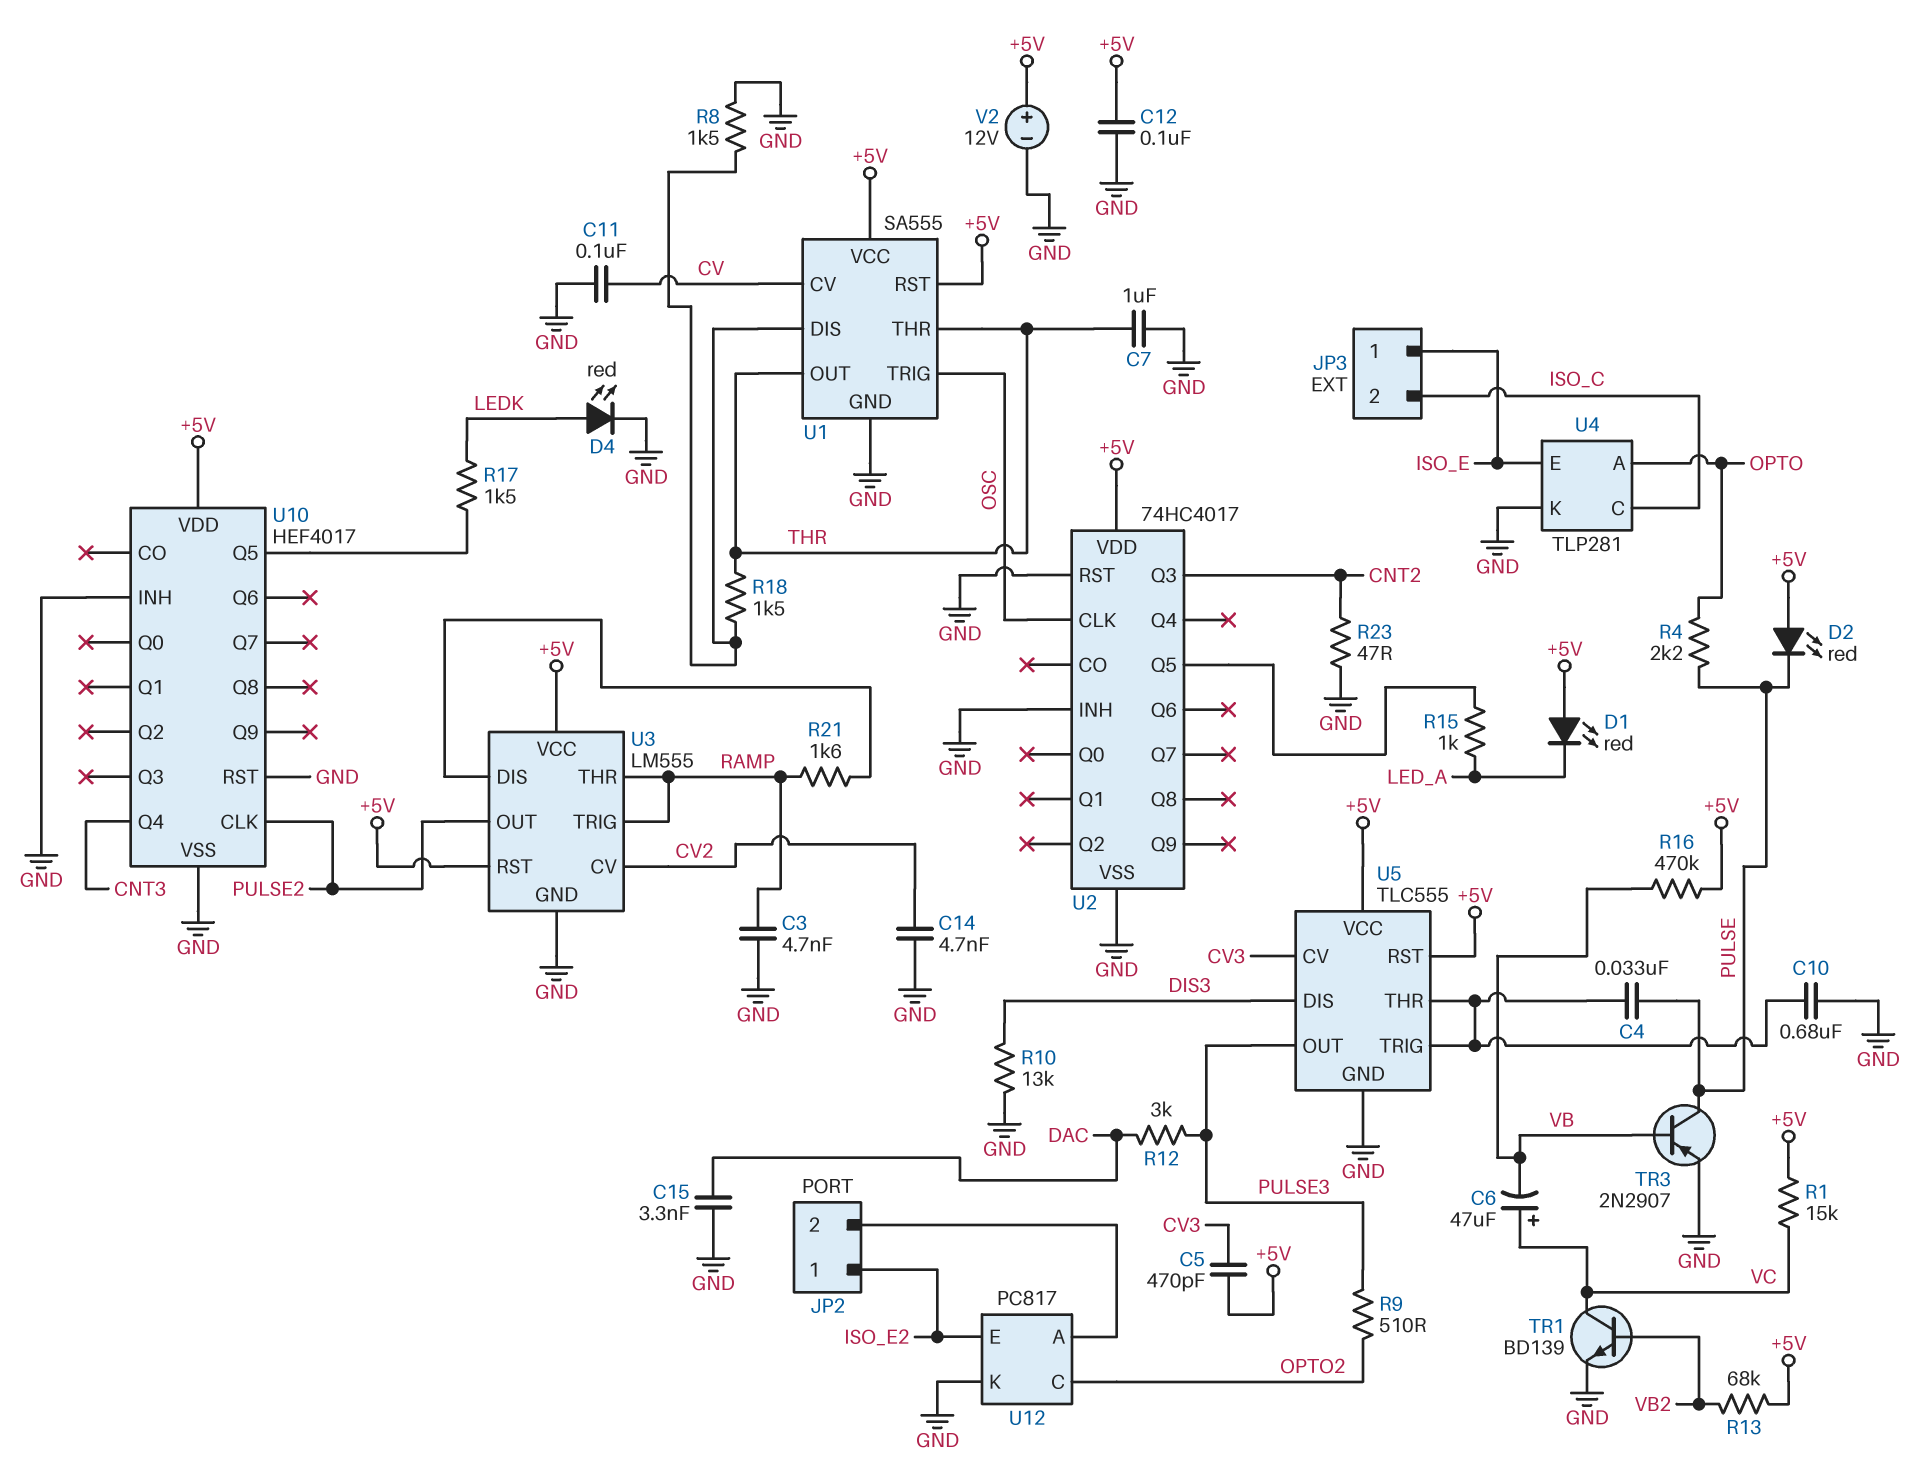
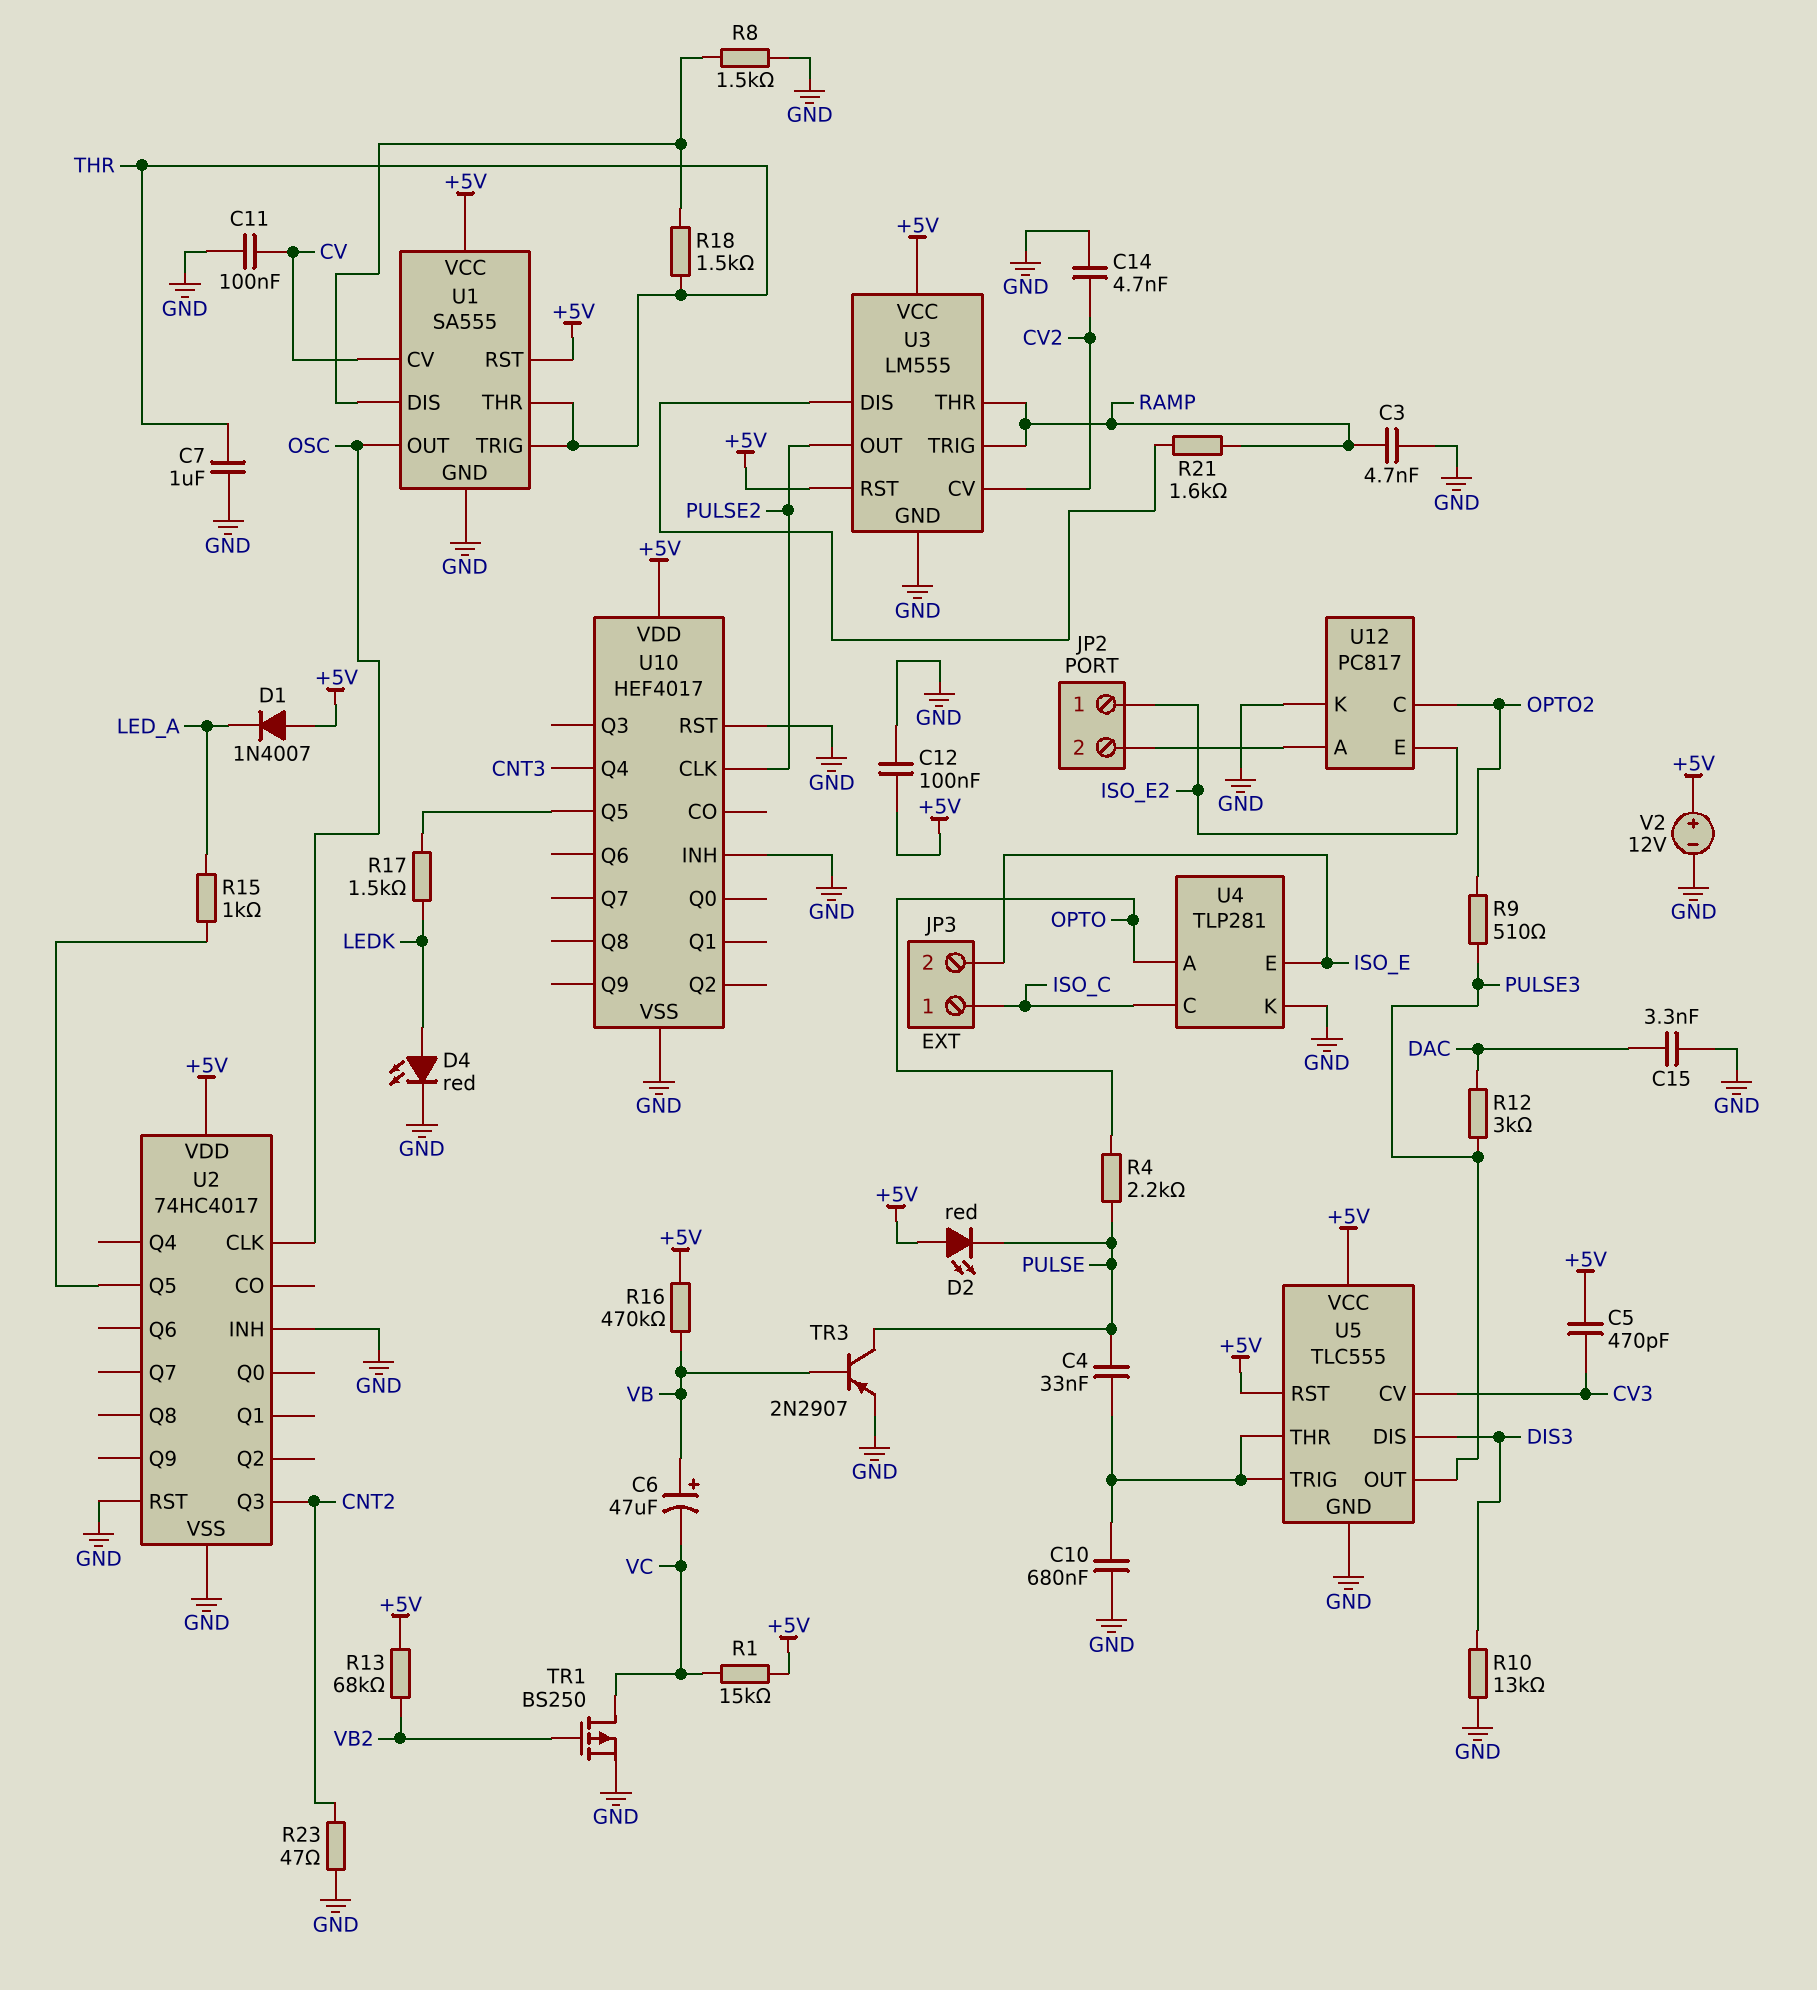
C6: 47uF (plus VC, minus VB) -> 47uF (plus VB, minus VC)
D1: LED red (A +5V, K LED_A) -> diode 1N4007 (A +5V, K LED_A)
JP3 pin 1: ISO_E -> ISO_C
JP3 pin 2: ISO_C -> ISO_E
TR1: NPN BD139 (B VB2, C VC, E GND) -> PMOS BS250 (G VB2, D VC, S GND)
U1 pin OUT: THR -> OSC
U1 pin TRIG: OSC -> THR

